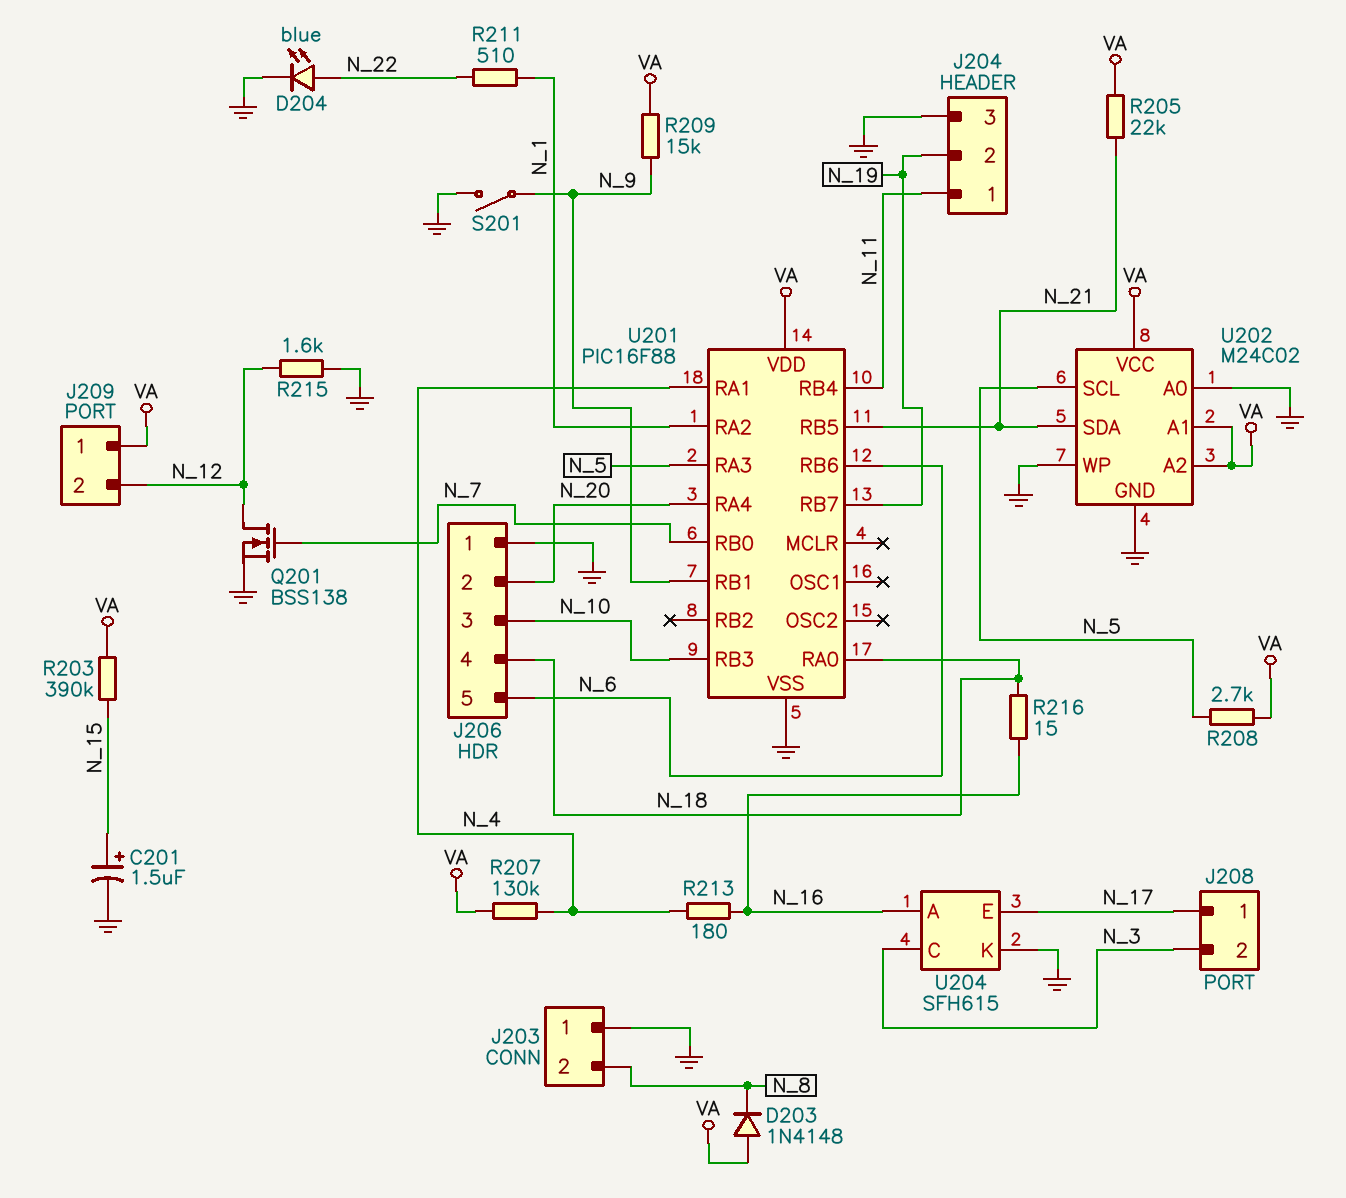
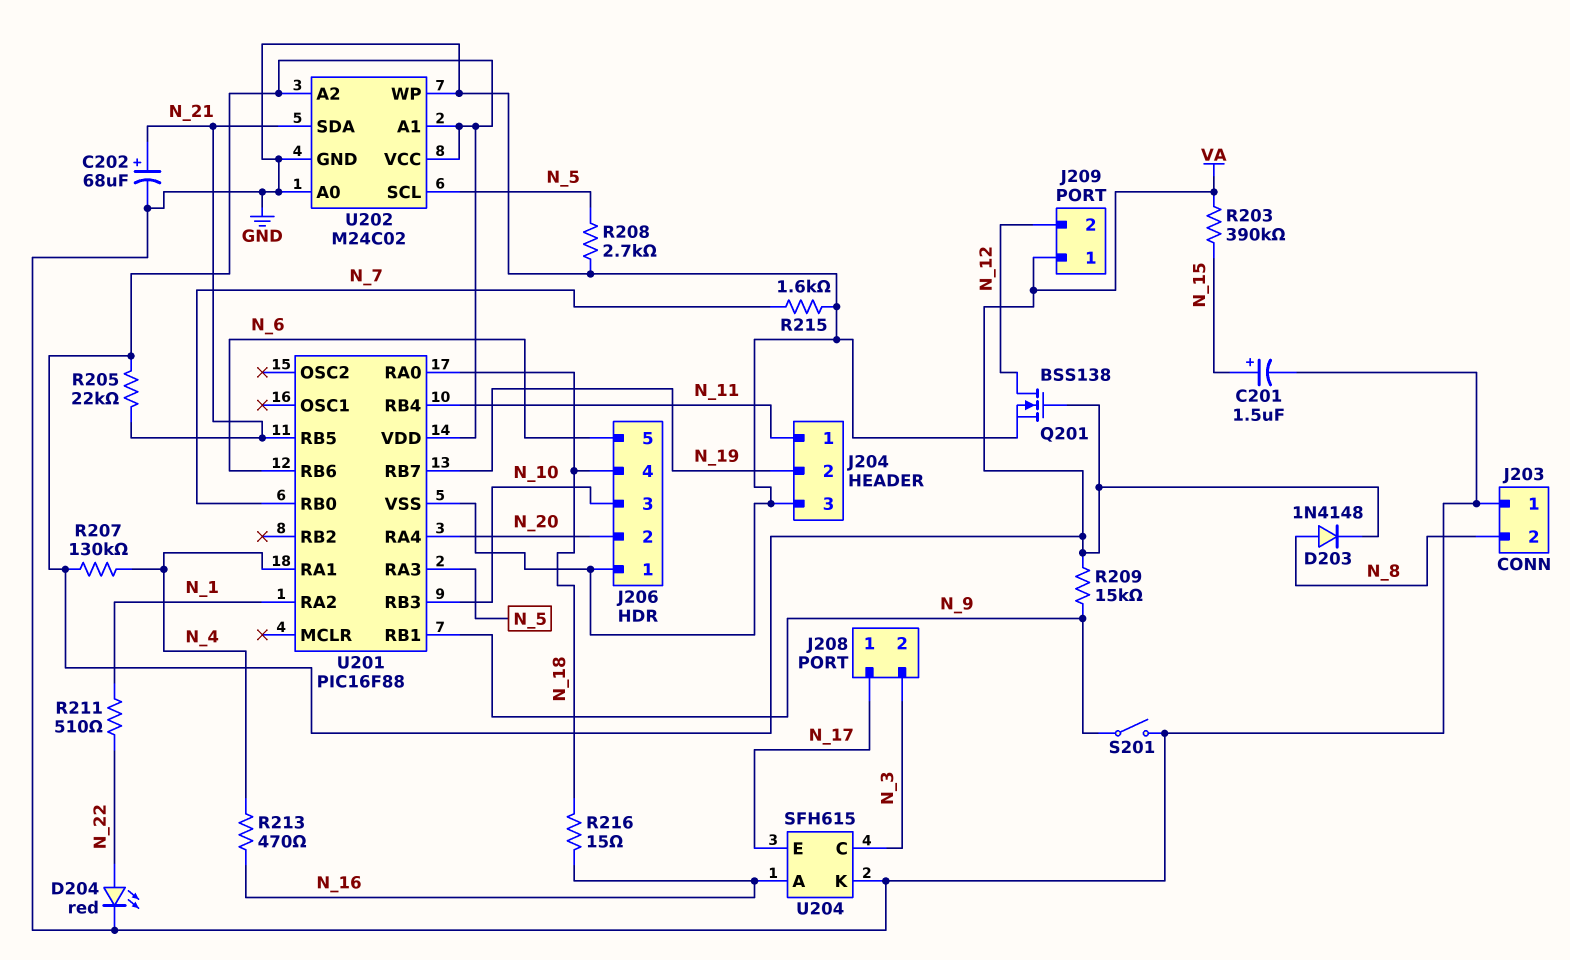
C202: none -> 68uF (plus N_21, minus GND)
D203: diode 1N4148 (A VA, K N_8) -> diode 1N4148 (A N_8, K VA)
D204: LED blue (A N_22, K GND) -> LED red (A N_22, K GND)
Q201: NMOS BSS138 (G N_7, D N_12, S GND) -> NMOS BSS138 (G VA, D N_12, S GND)
R208: 2.7k (N_5, VA) -> 2.7k (GND, N_5)
R213: 180 (N_4, N_16) -> 470 (N_4, N_16)
R215: 1.6k (GND, N_12) -> 1.6k (GND, N_7)

